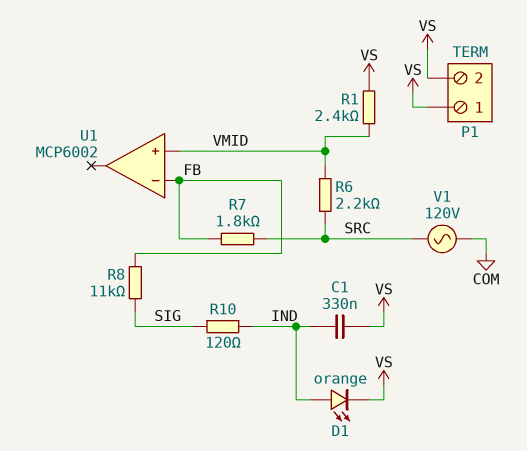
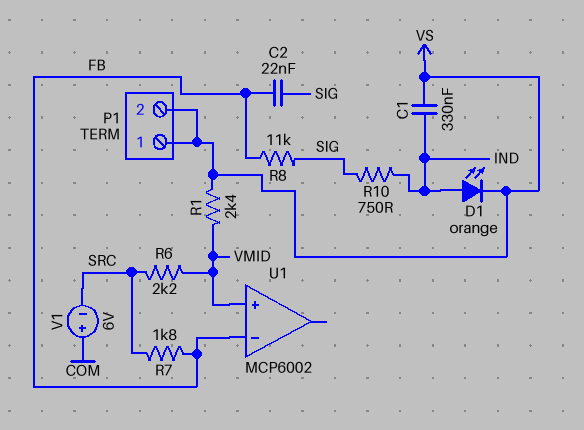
C2: none -> 22nF (FB, SIG)
R10: 120 (IND, SIG) -> 750 (IND, SIG)
V1: AC 120V (COM, SRC) -> 6V (plus COM, minus SRC)

